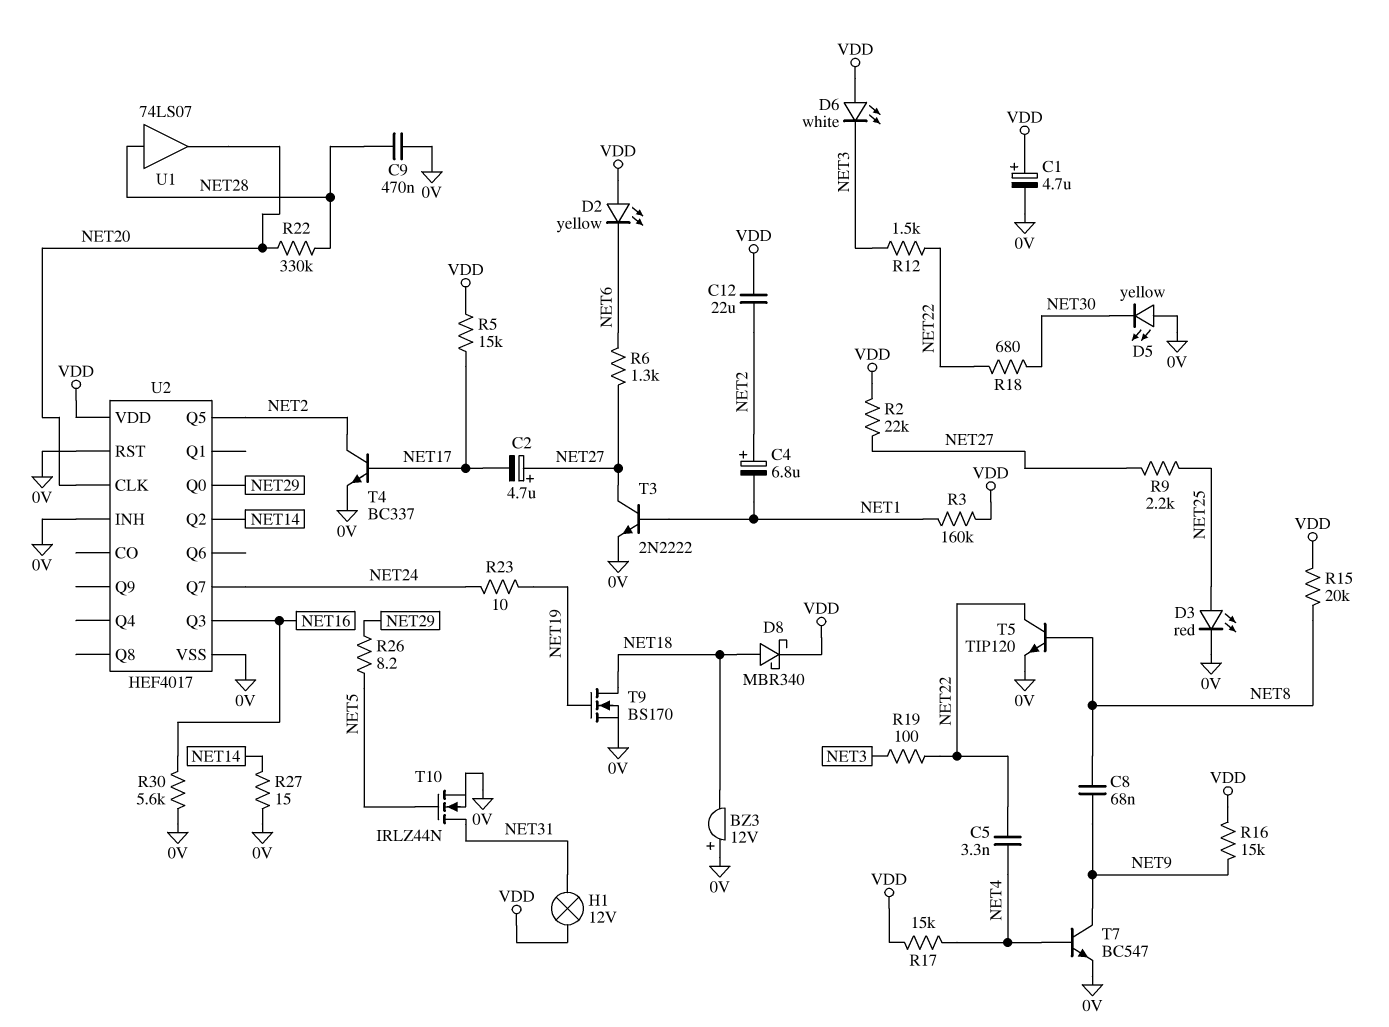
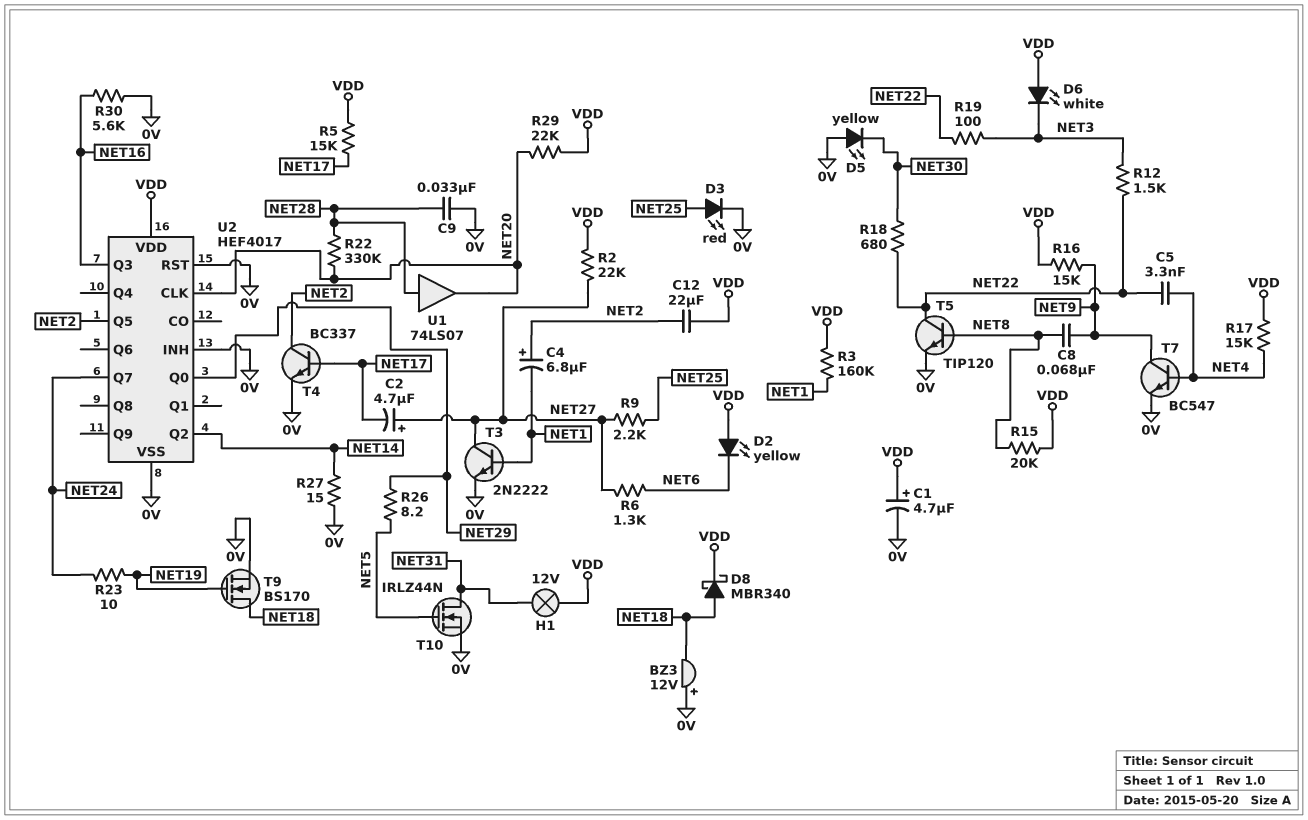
C9: 470nF (0V, NET28) -> 33nF (0V, NET28)
R29: none -> 22k (NET20, VDD)

